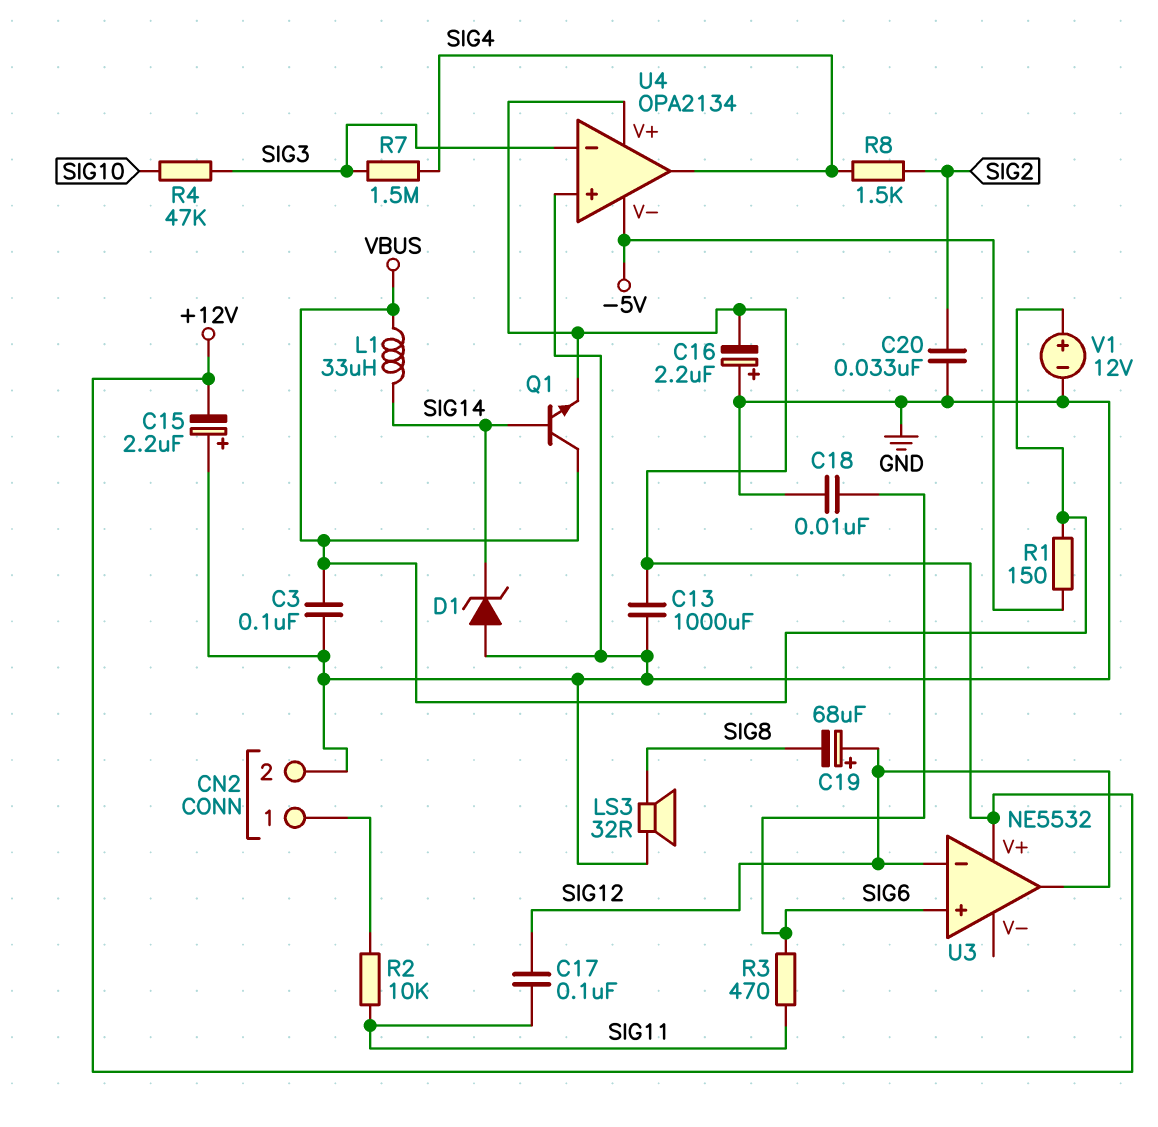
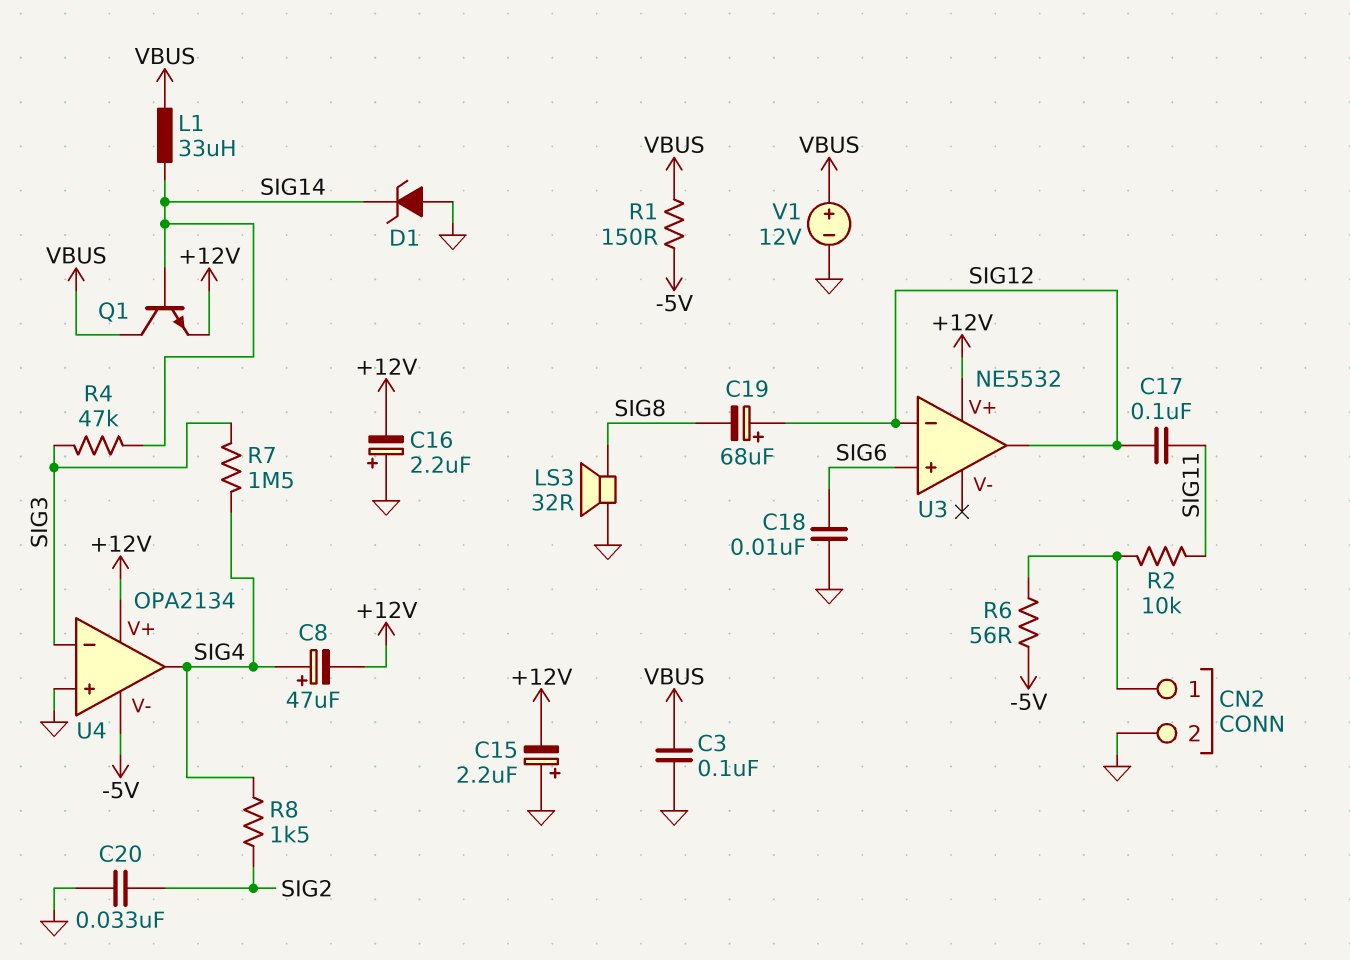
C8: none -> 47uF (plus SIG4, minus +12V)
C13: 1000uF (+12V, GND) -> none
R3: 470 (SIG6, SIG11) -> none
R4: 47k (SIG3, SIG10) -> 47k (SIG3, SIG14)
R6: none -> 56 (-5V, CN2/1)

